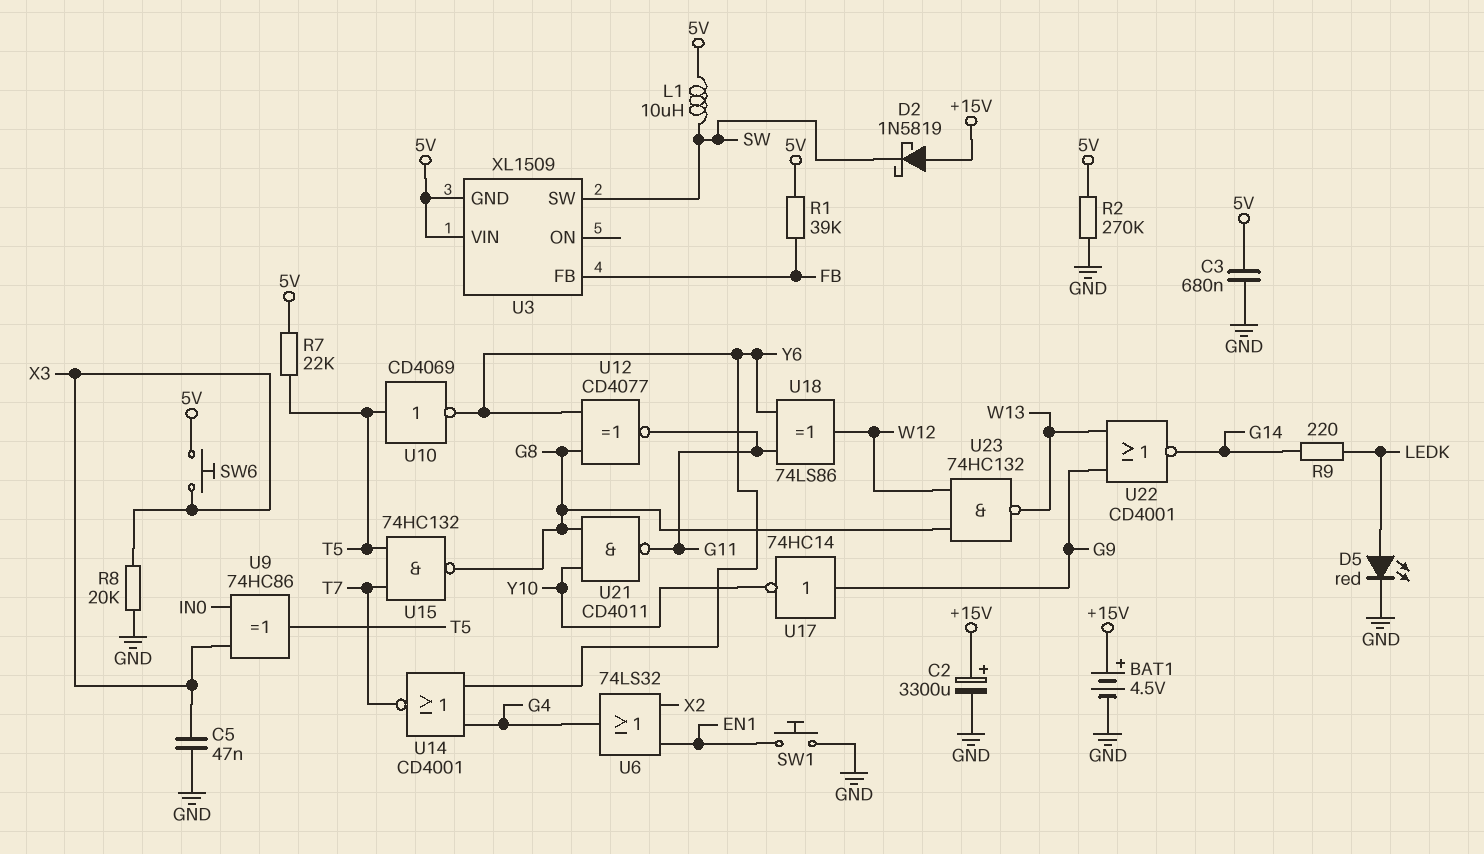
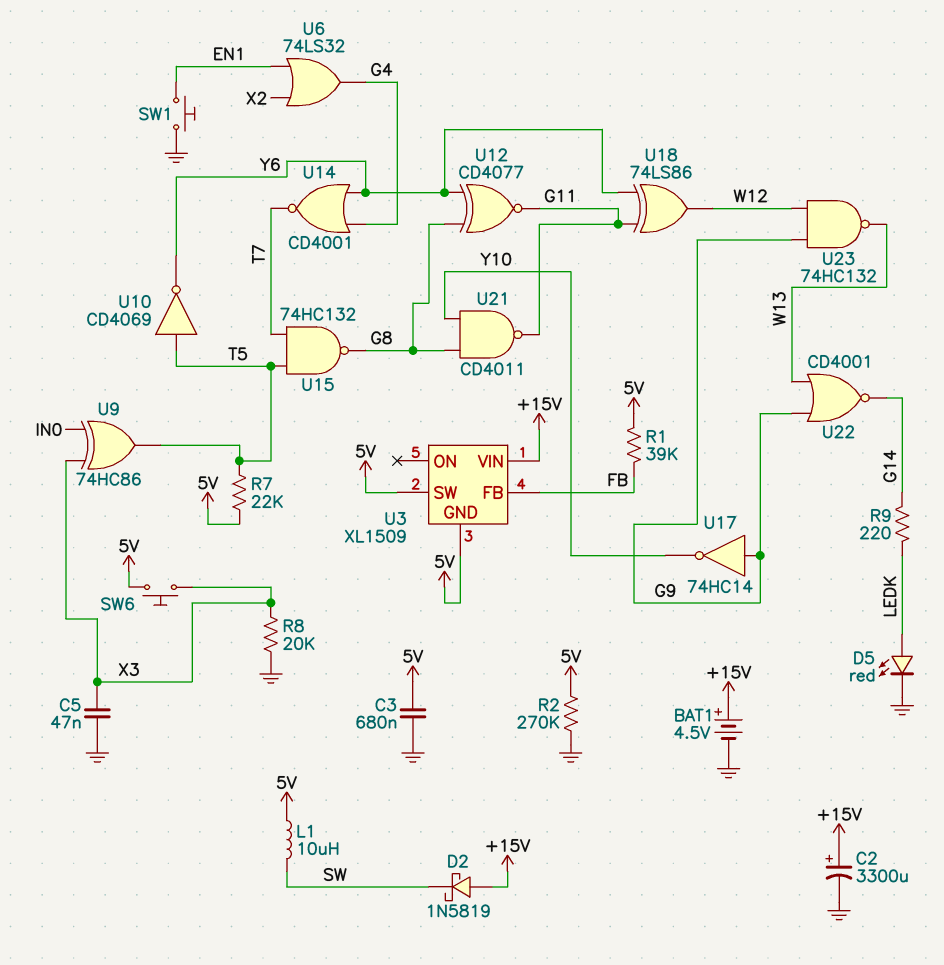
U3 pin SW: SW -> 5V
U3 pin VIN: 5V -> +15V
U23: NAND 74HC132 (in G8, in W12, out W13) -> NAND 74HC132 (in G9, in W12, out W13)

